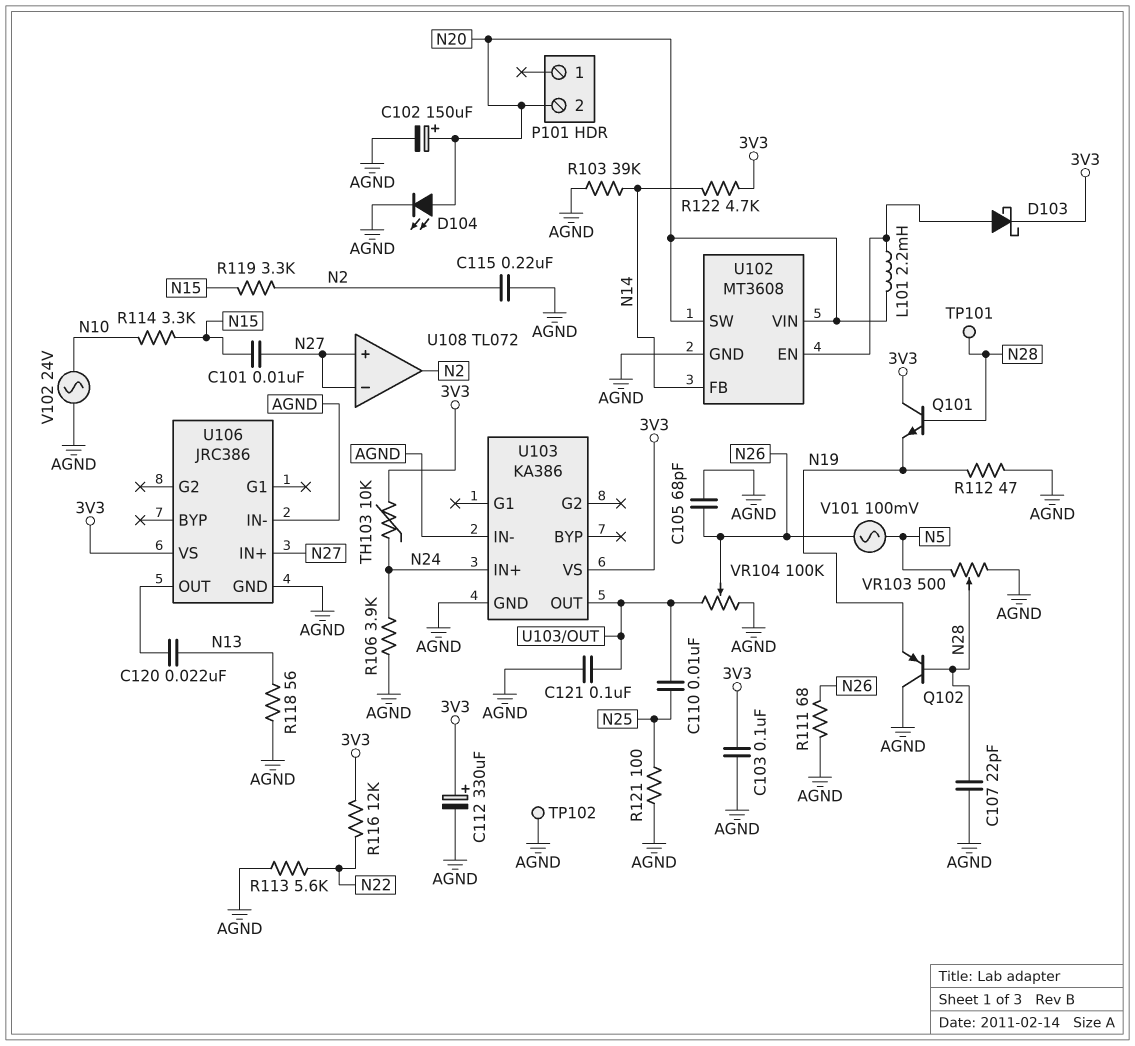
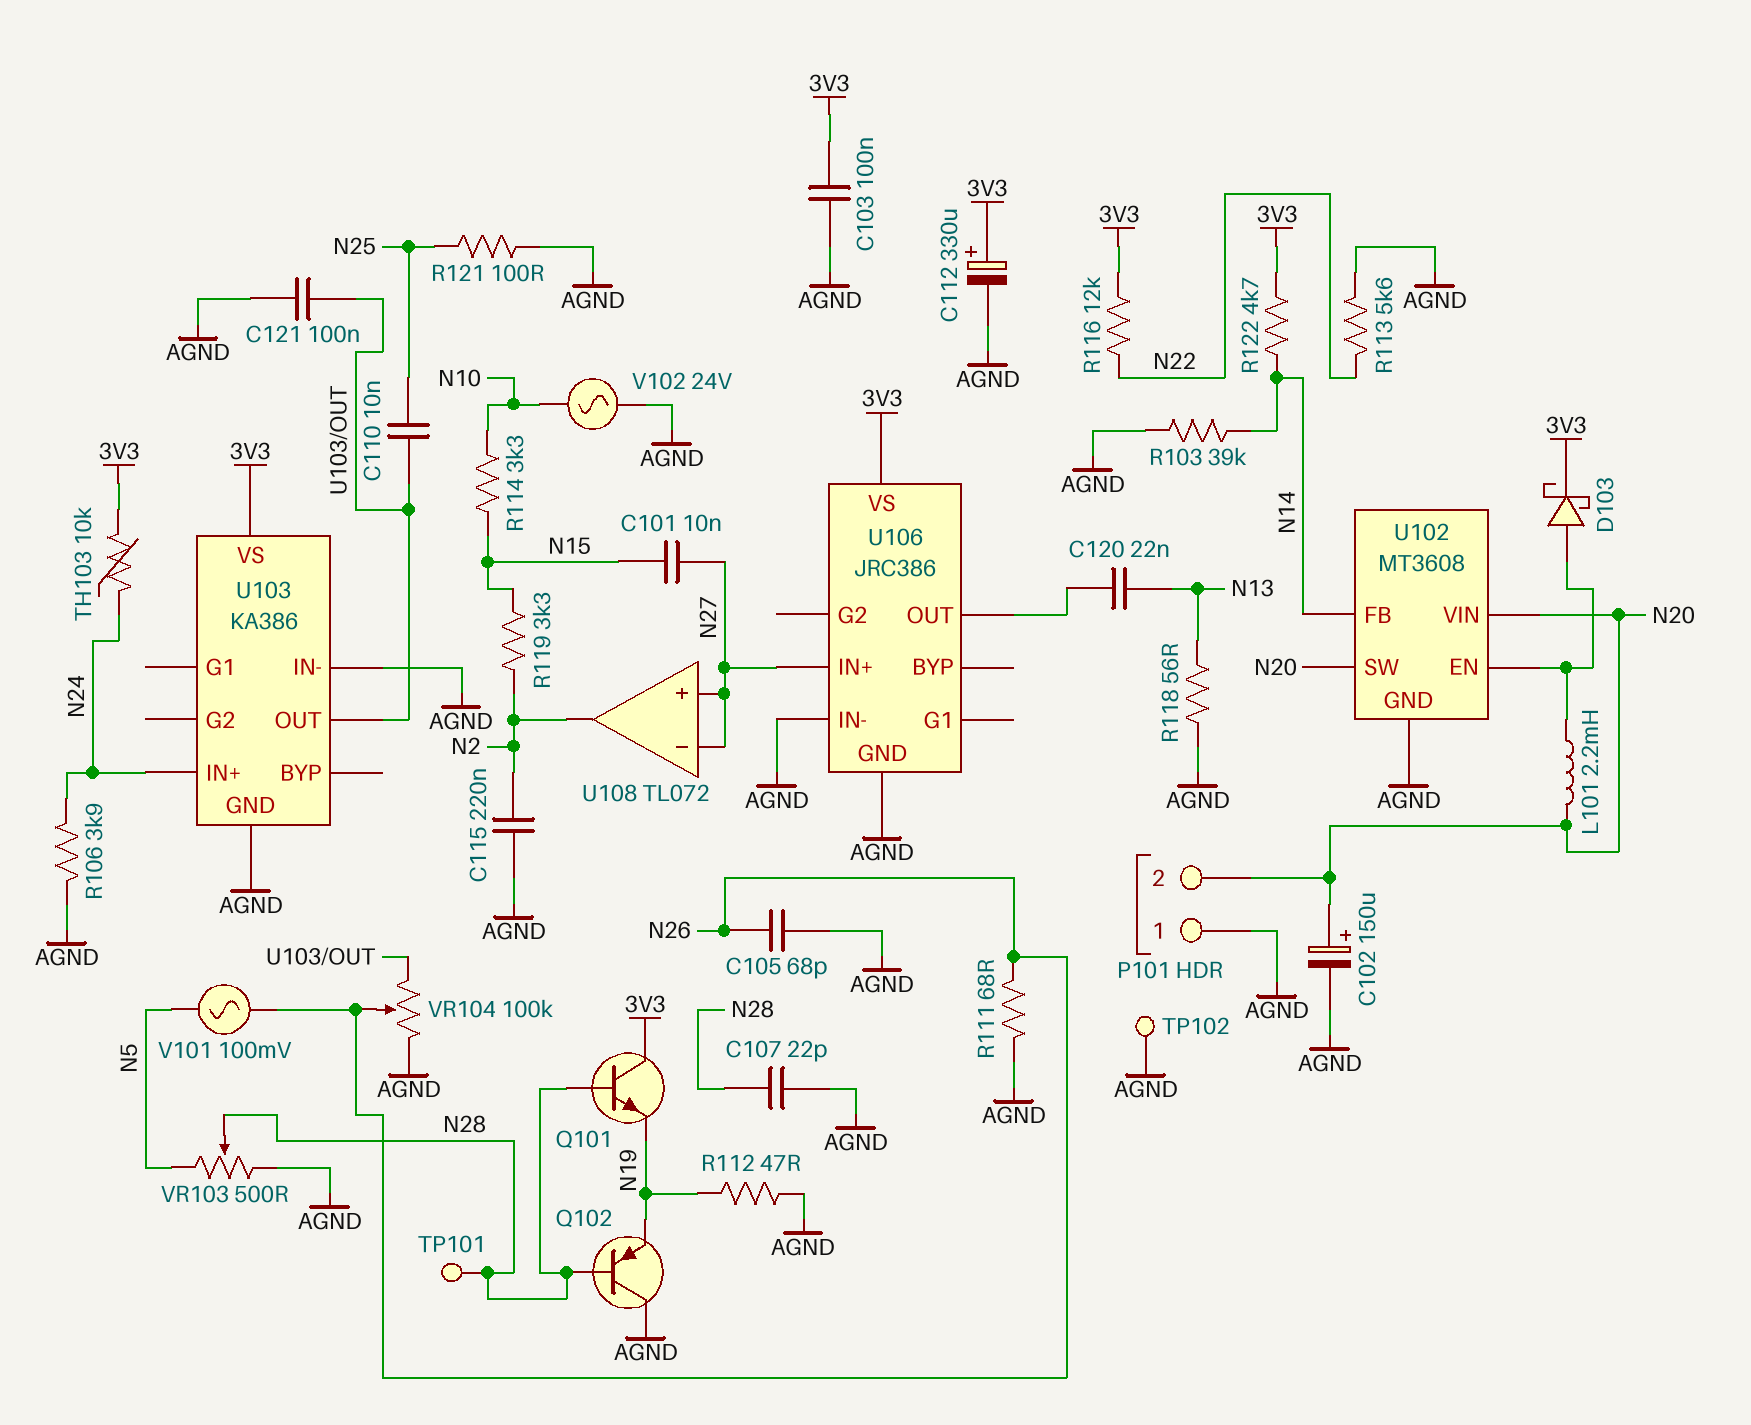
D104: LED (A N20, K AGND) -> none
P101 pin 1: none -> AGND

